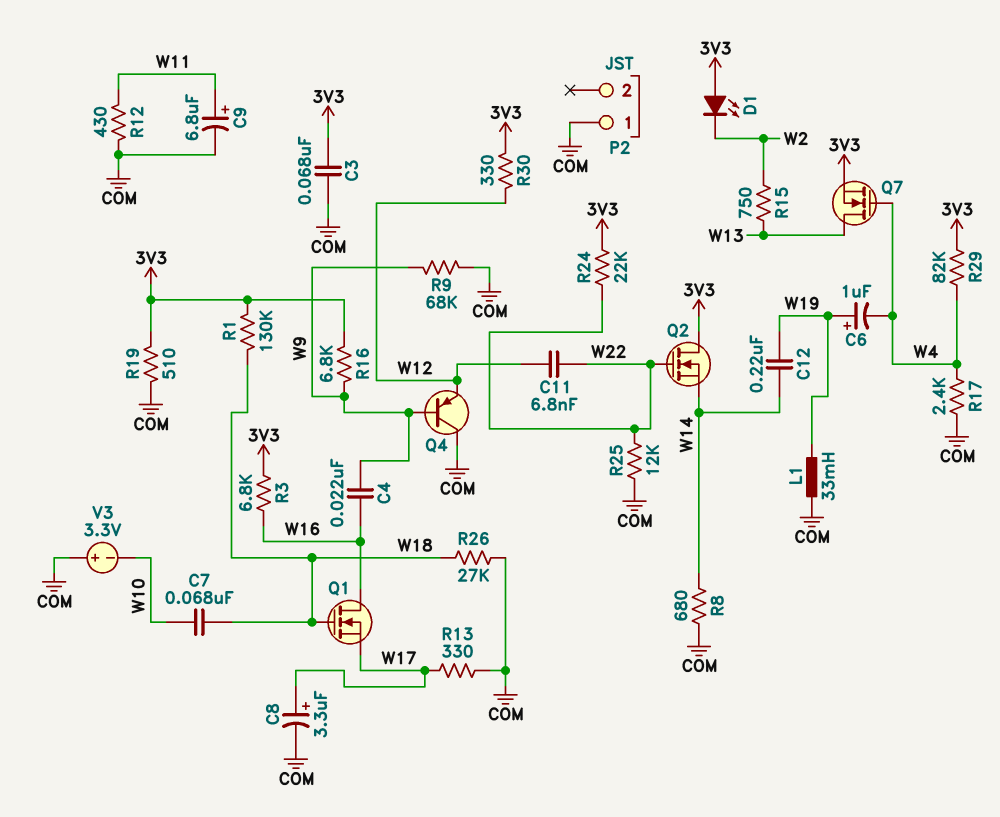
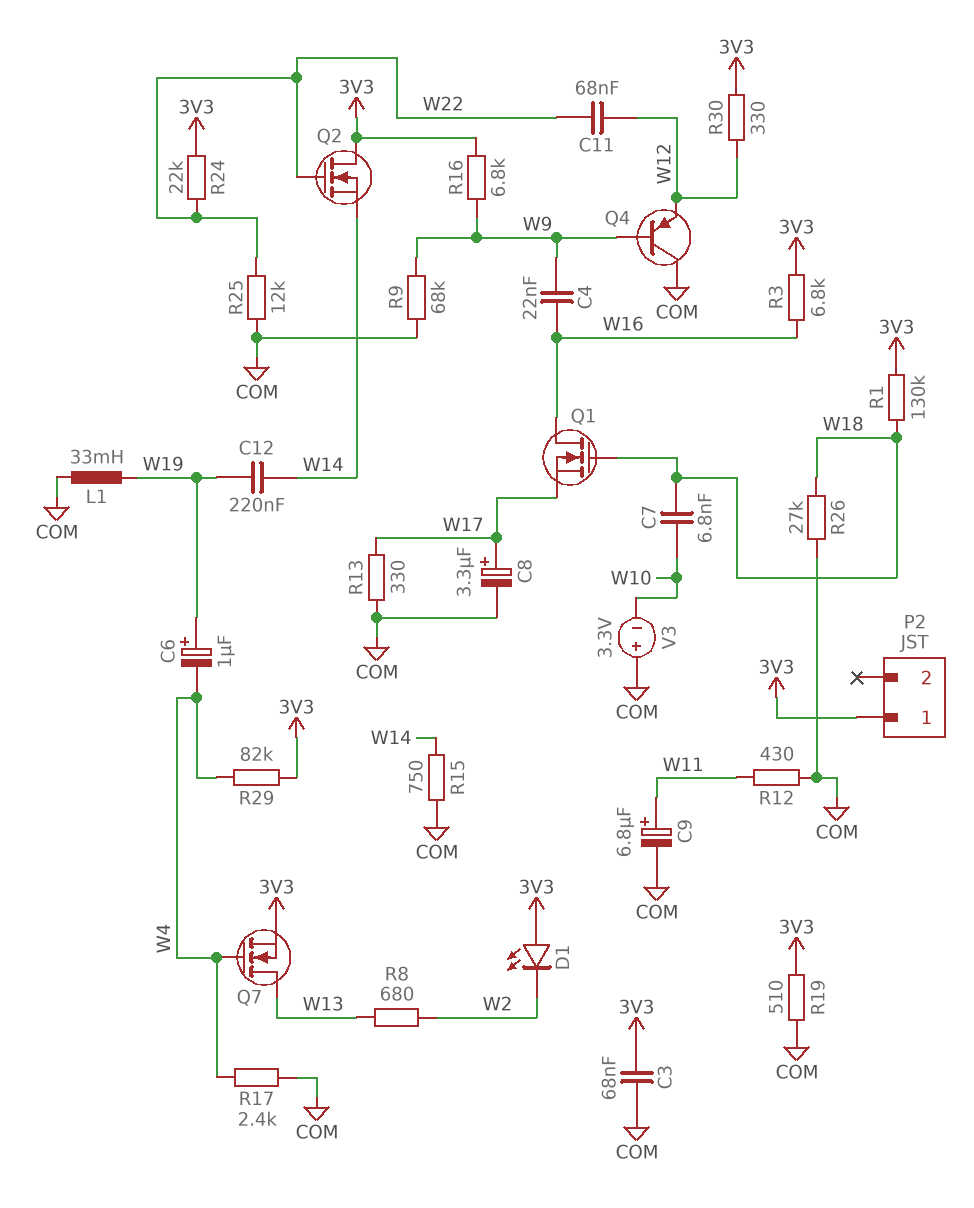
C7: 68nF (W10, W18) -> 6.8nF (W10, W18)
C11: 6.8nF (W12, W22) -> 68nF (W12, W22)
P2 pin 1: COM -> 3V3
R8: 680 (COM, W14) -> 680 (W2, W13)
R15: 750 (W2, W13) -> 750 (COM, W14)

